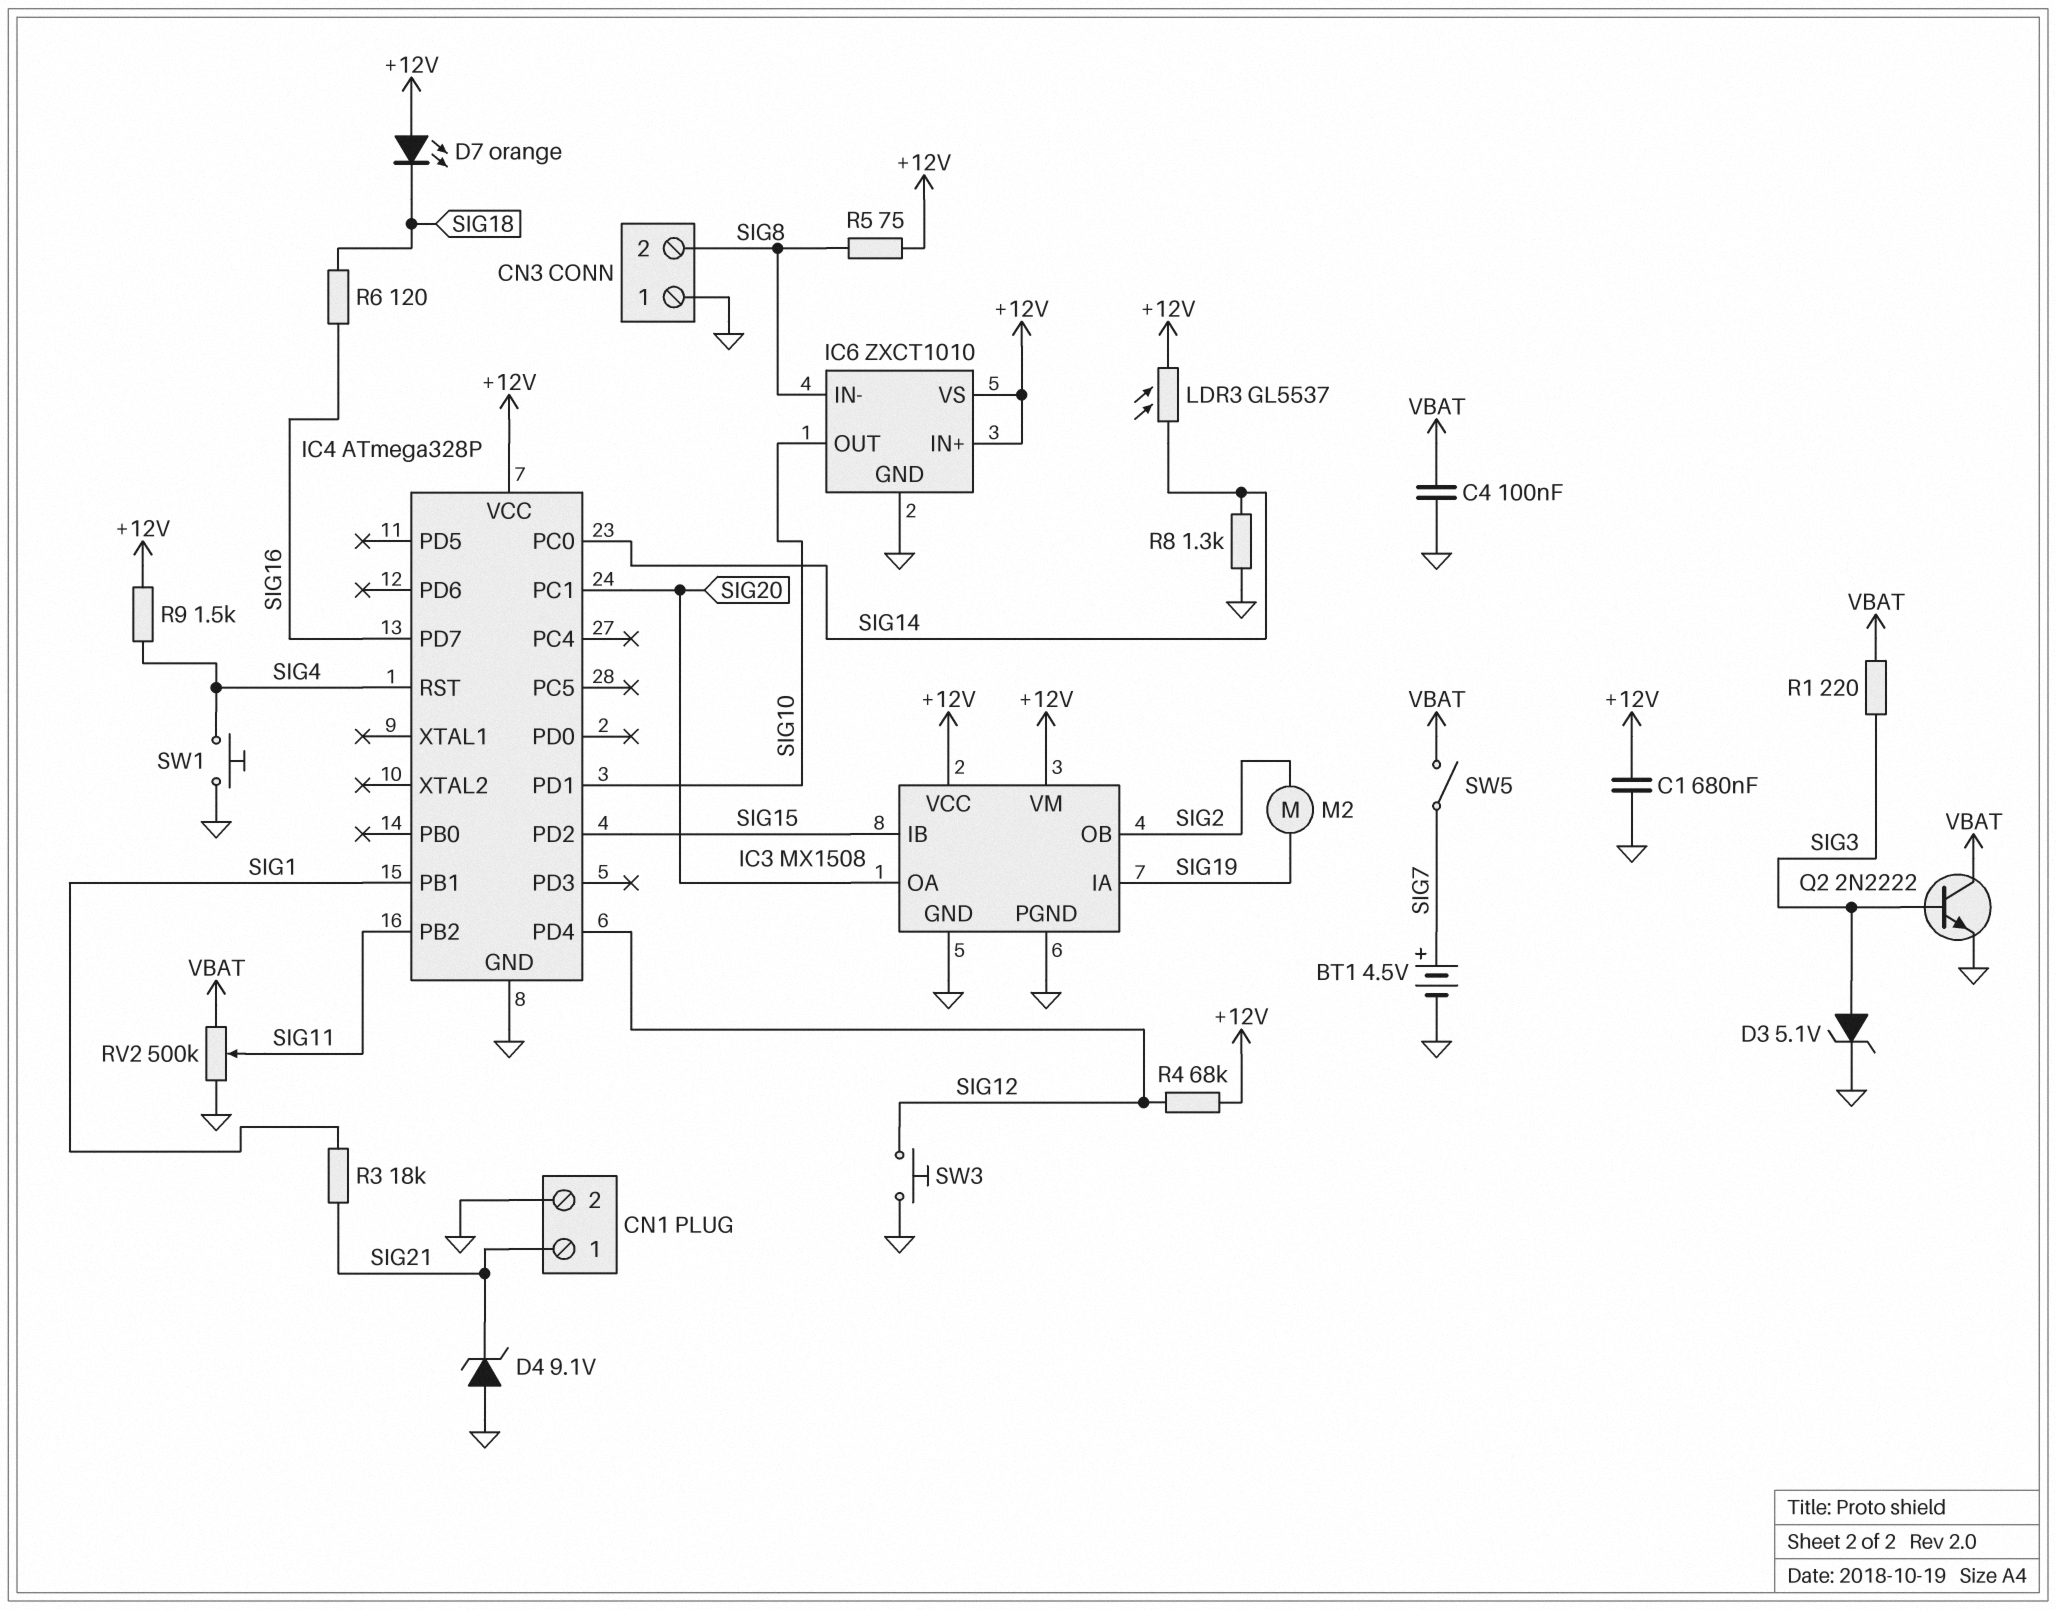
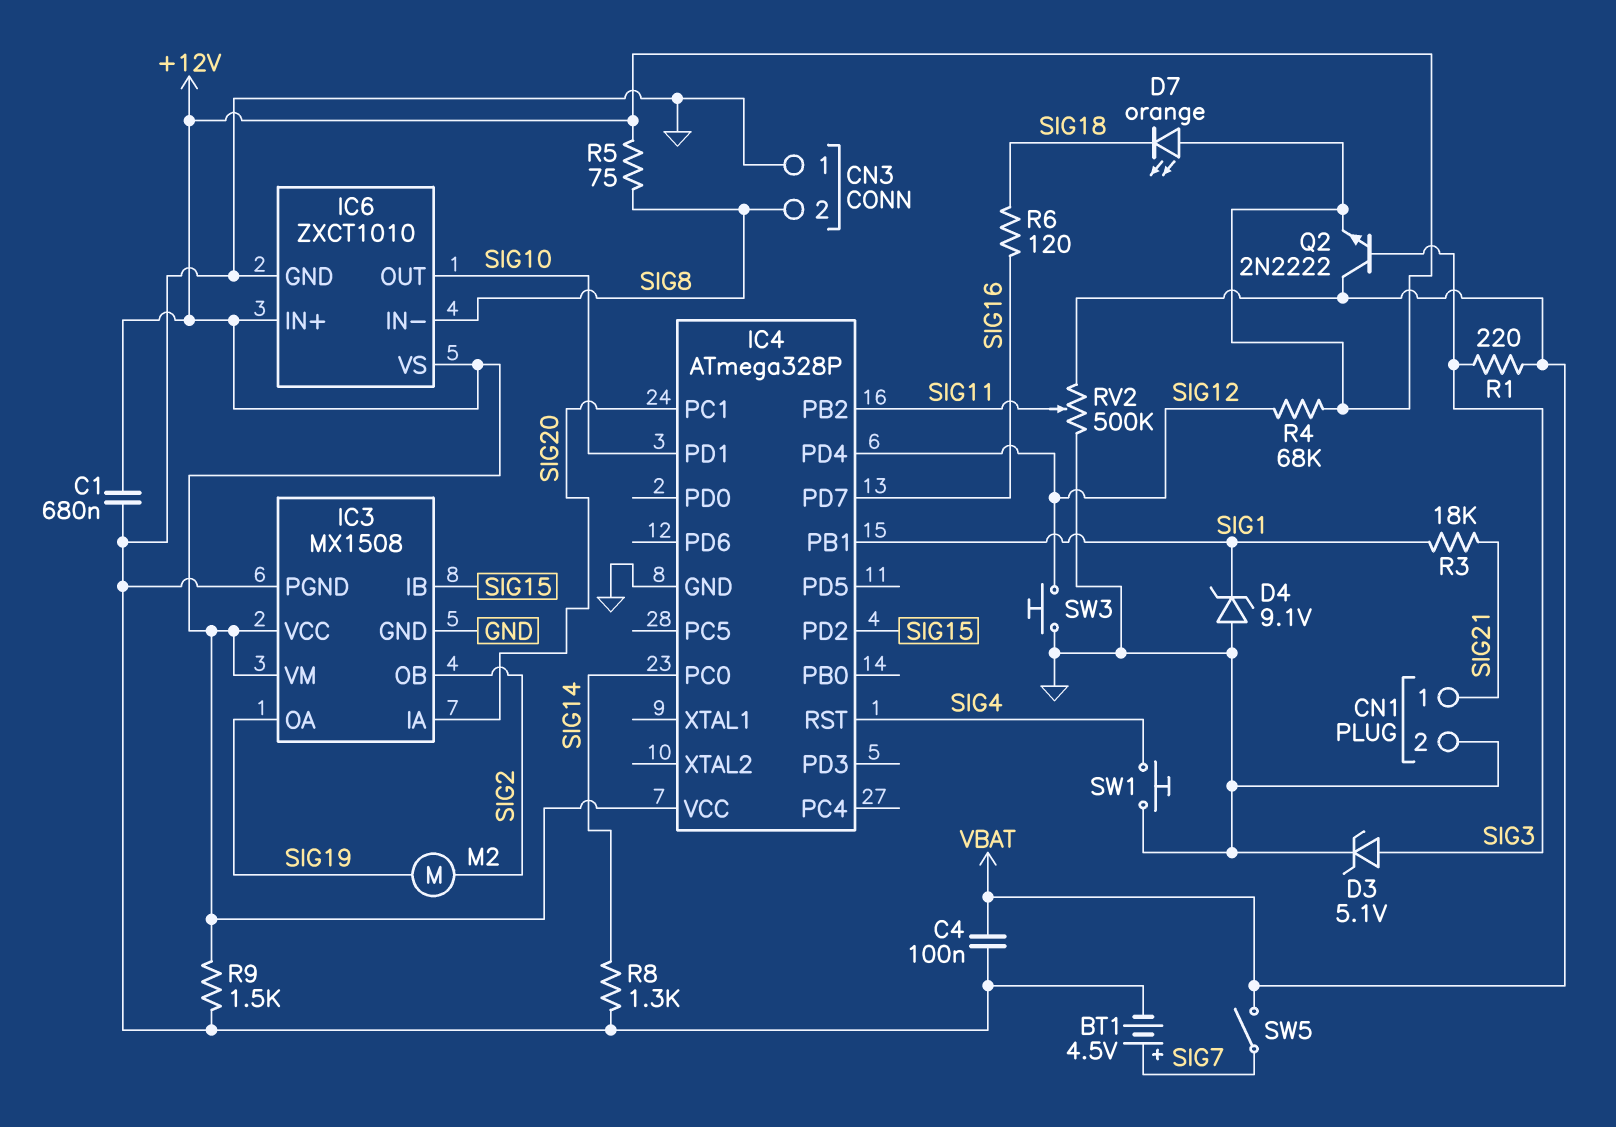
D4: zener 9.1V (A GND, K SIG21) -> zener 9.1V (A GND, K SIG1)
IC3 pin IA: SIG19 -> SIG20
IC3 pin OA: SIG20 -> SIG19
LDR3: GL5537 (+12V, SIG14) -> none
Q2: NPN 2N2222 (B SIG3, C VBAT, E GND) -> NPN 2N2222 (B SIG3, C VBAT, E +12V)
R9: 1.5k (+12V, SIG4) -> 1.5k (+12V, GND)

